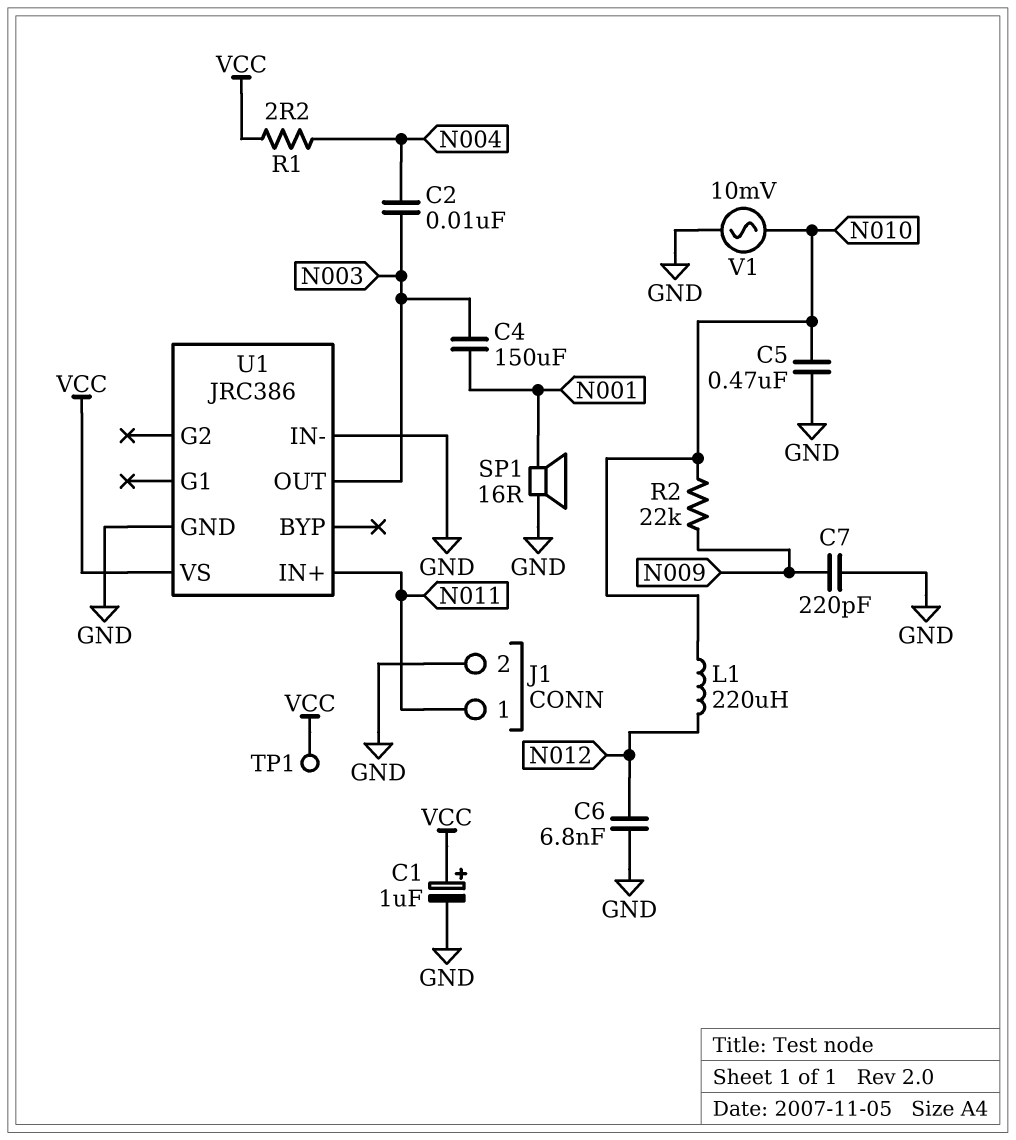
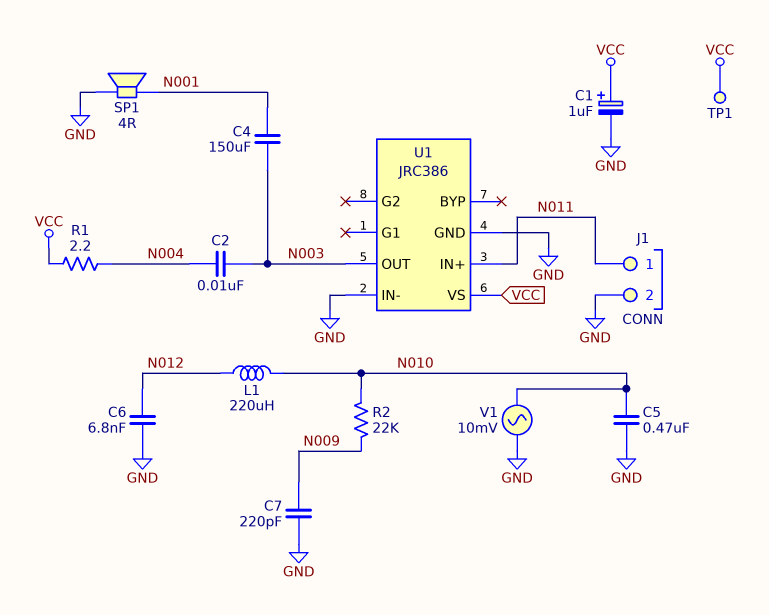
SP1: speaker 16R (GND, N001) -> speaker 4R (GND, N001)

